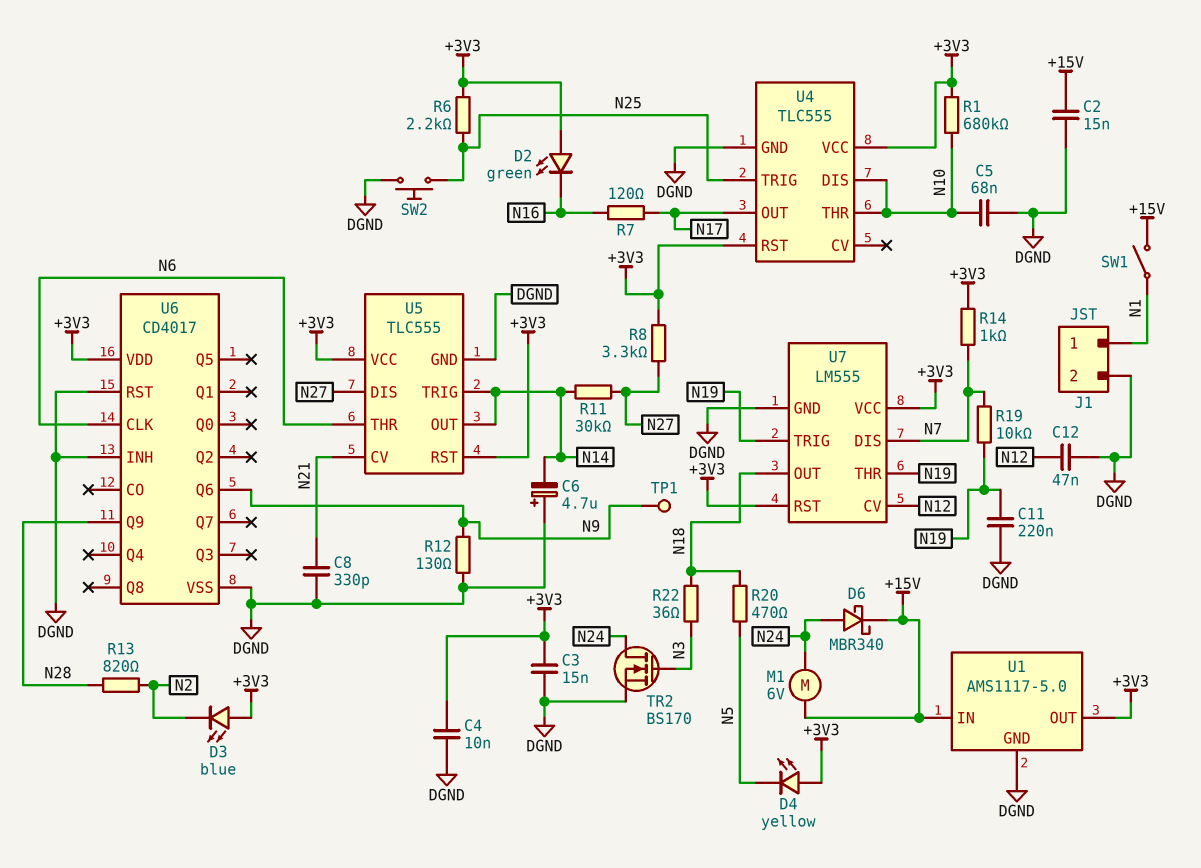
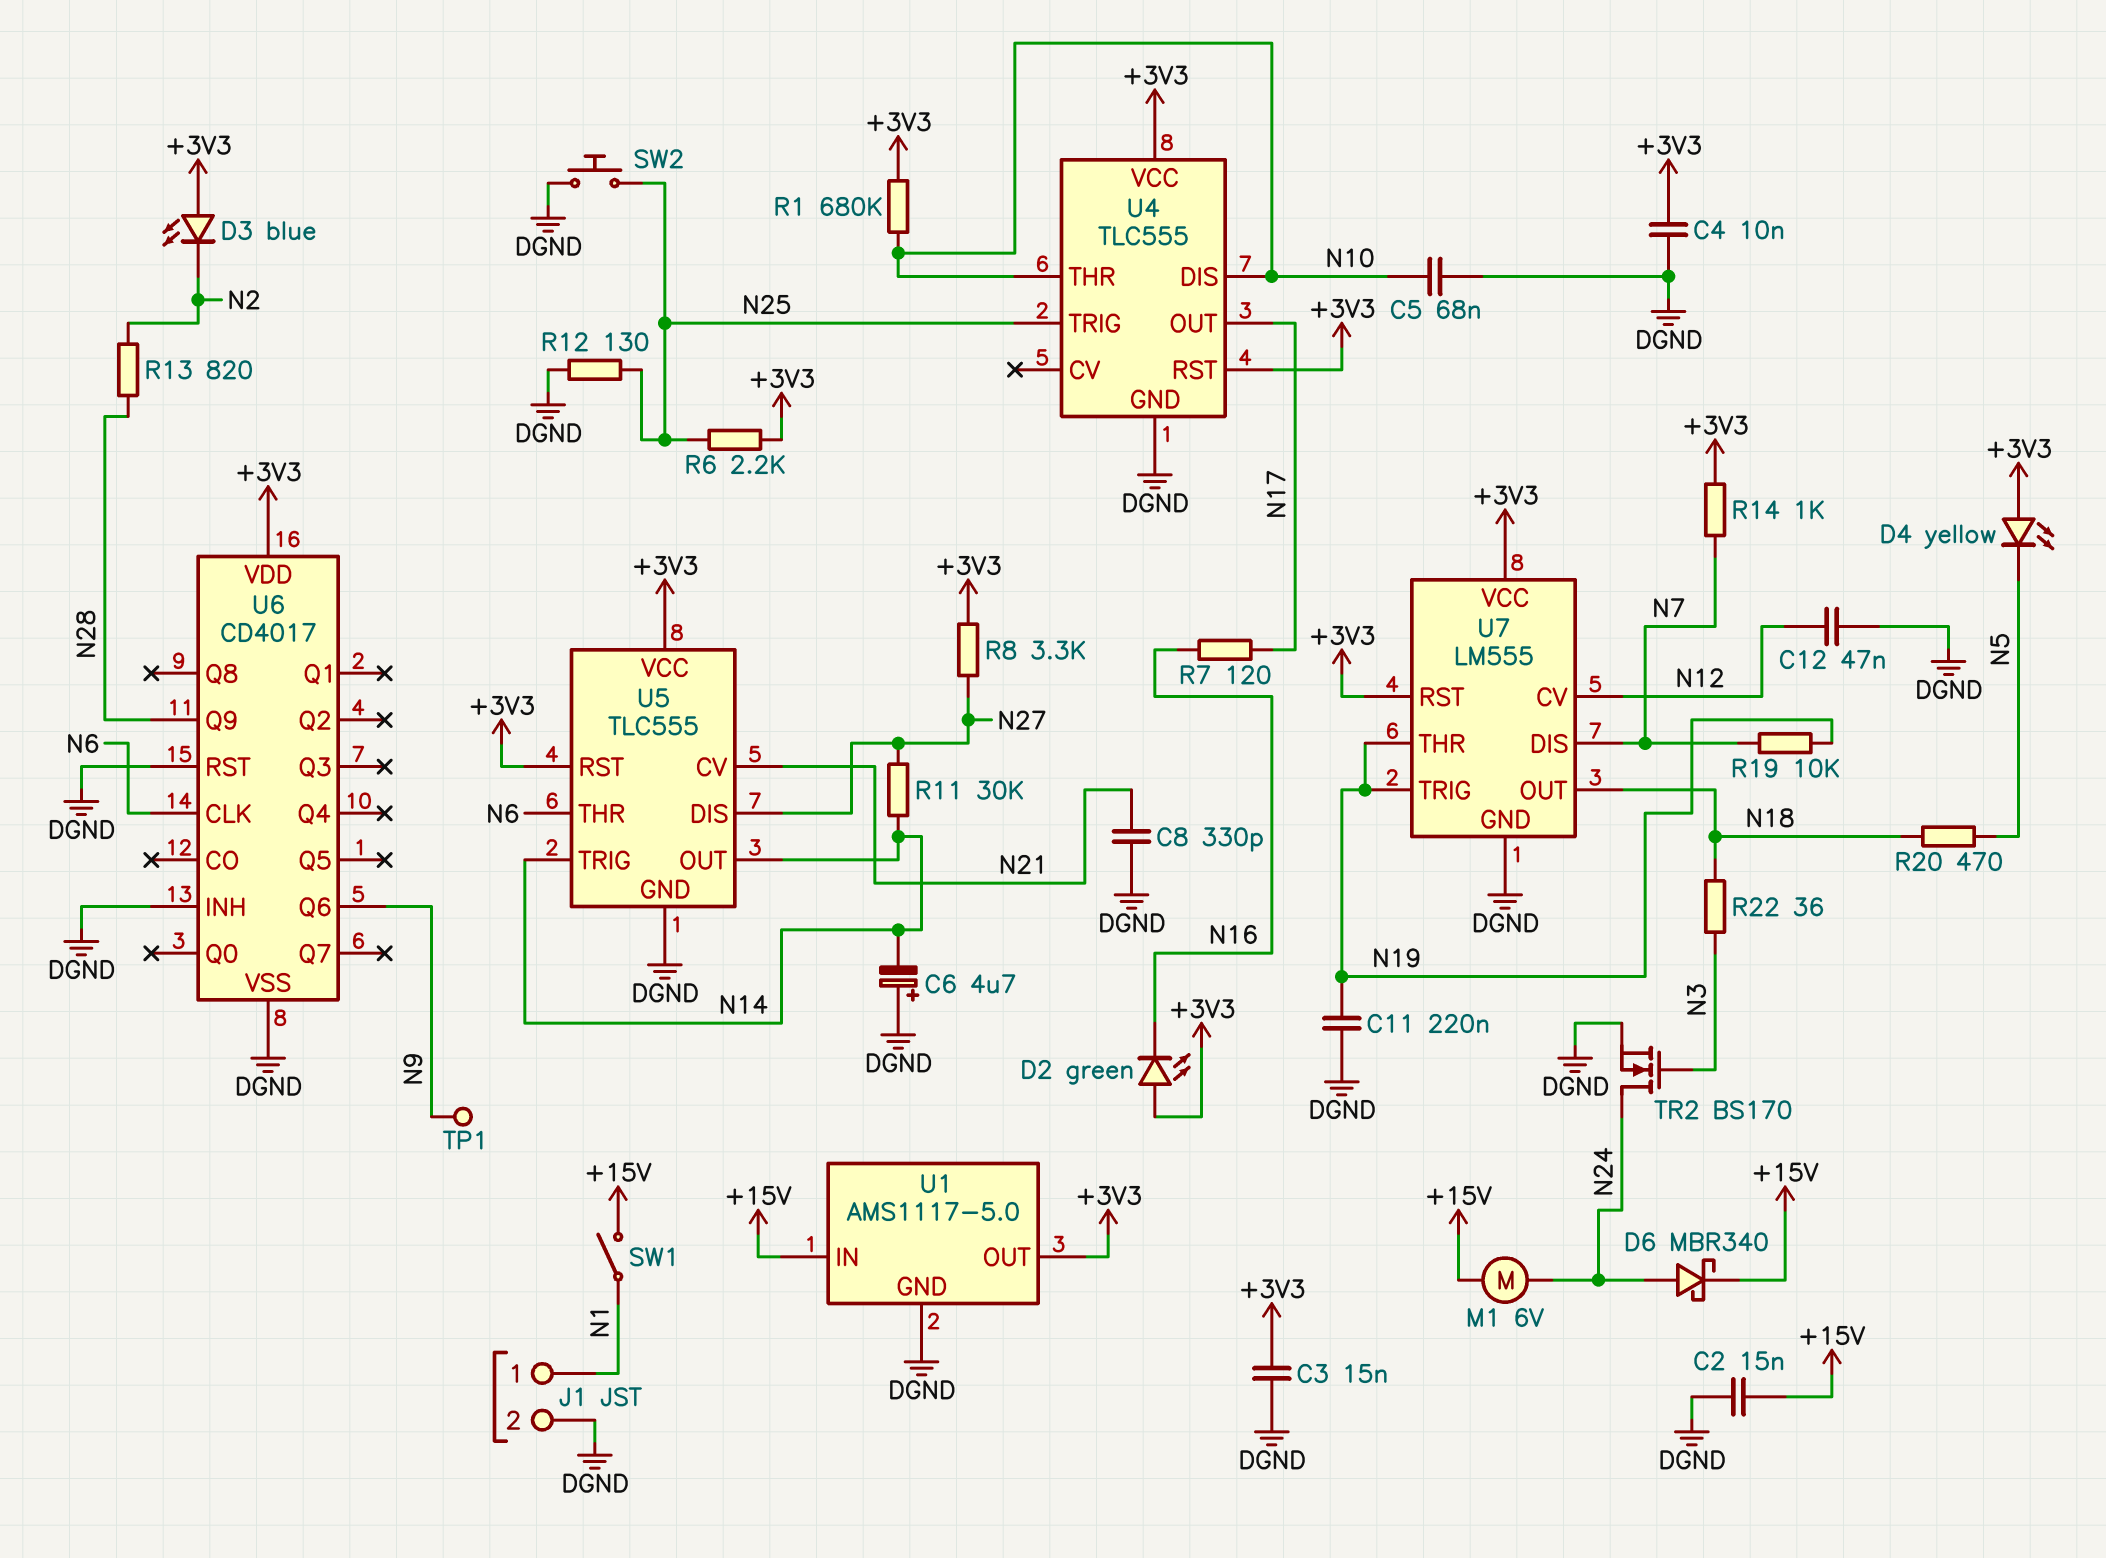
R12: 130 (DGND, N9) -> 130 (DGND, N25)

